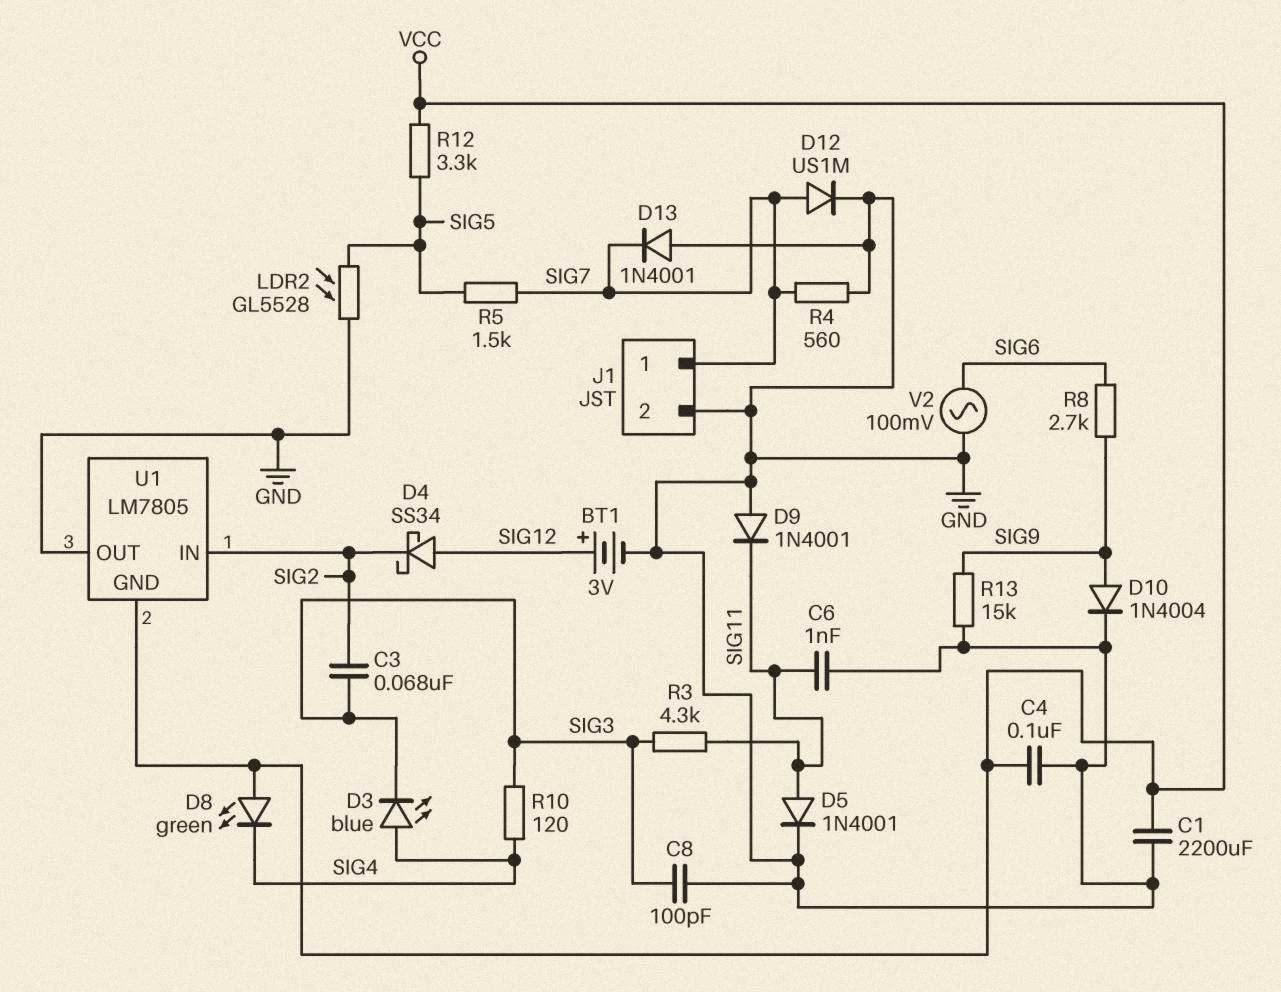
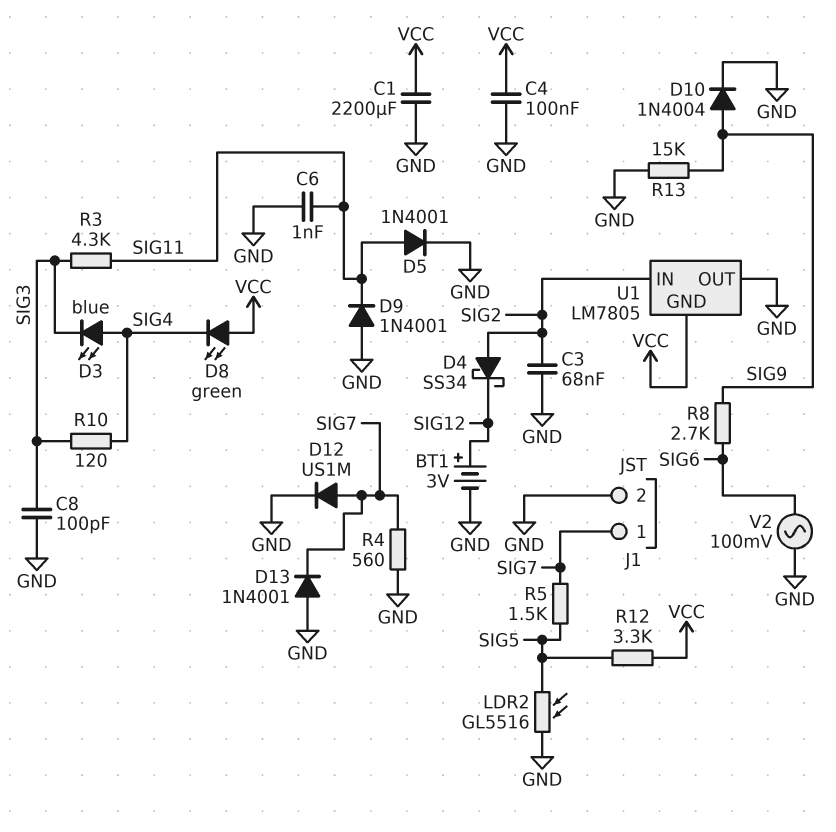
C3: 68nF (SIG2, SIG3) -> 68nF (GND, SIG2)
D4: schottky SS34 (A SIG12, K SIG2) -> schottky SS34 (A SIG2, K SIG12)
LDR2: GL5528 (GND, SIG5) -> GL5516 (GND, SIG5)

